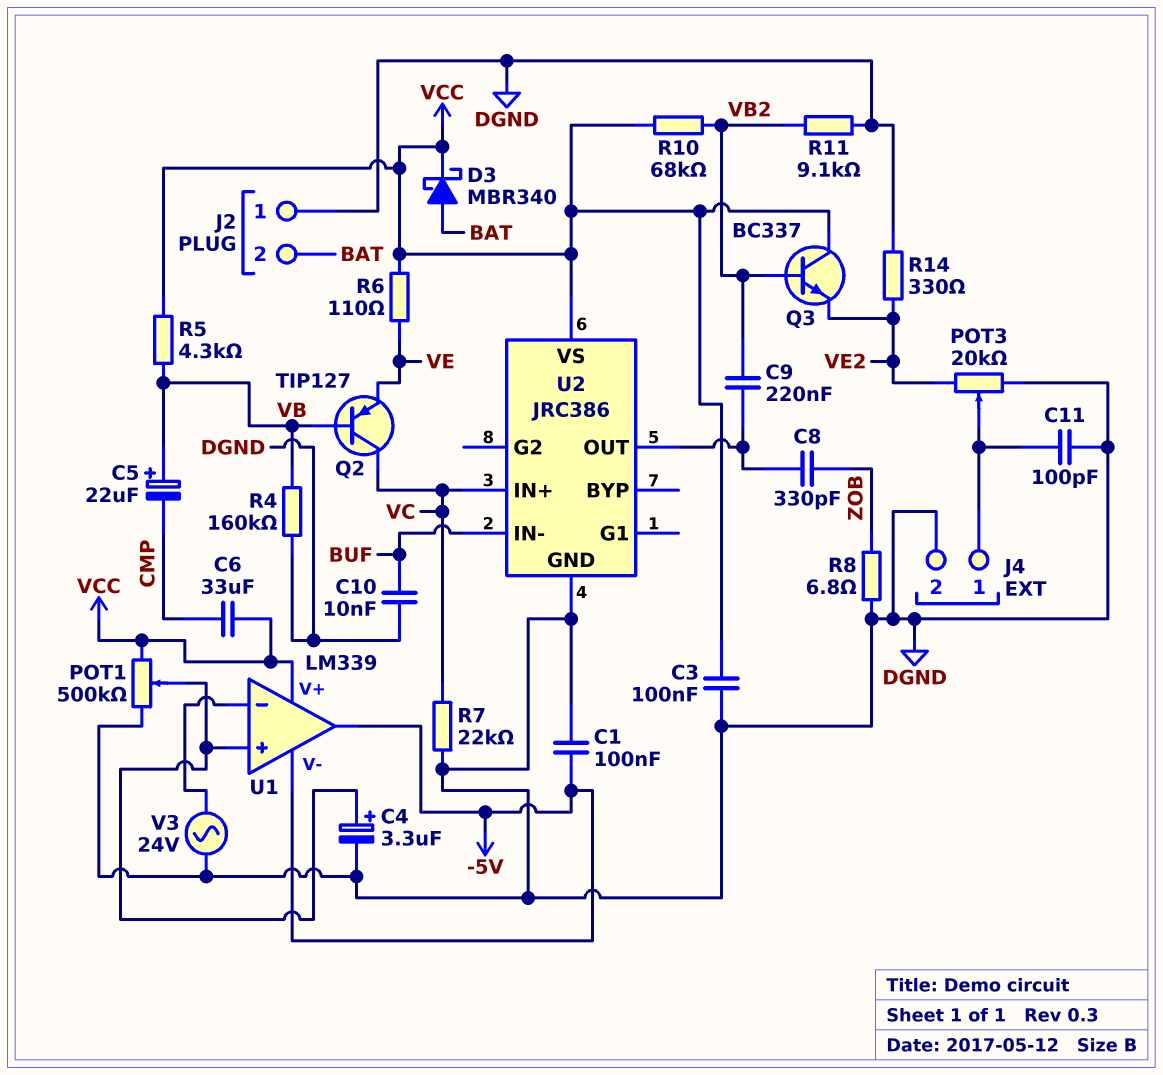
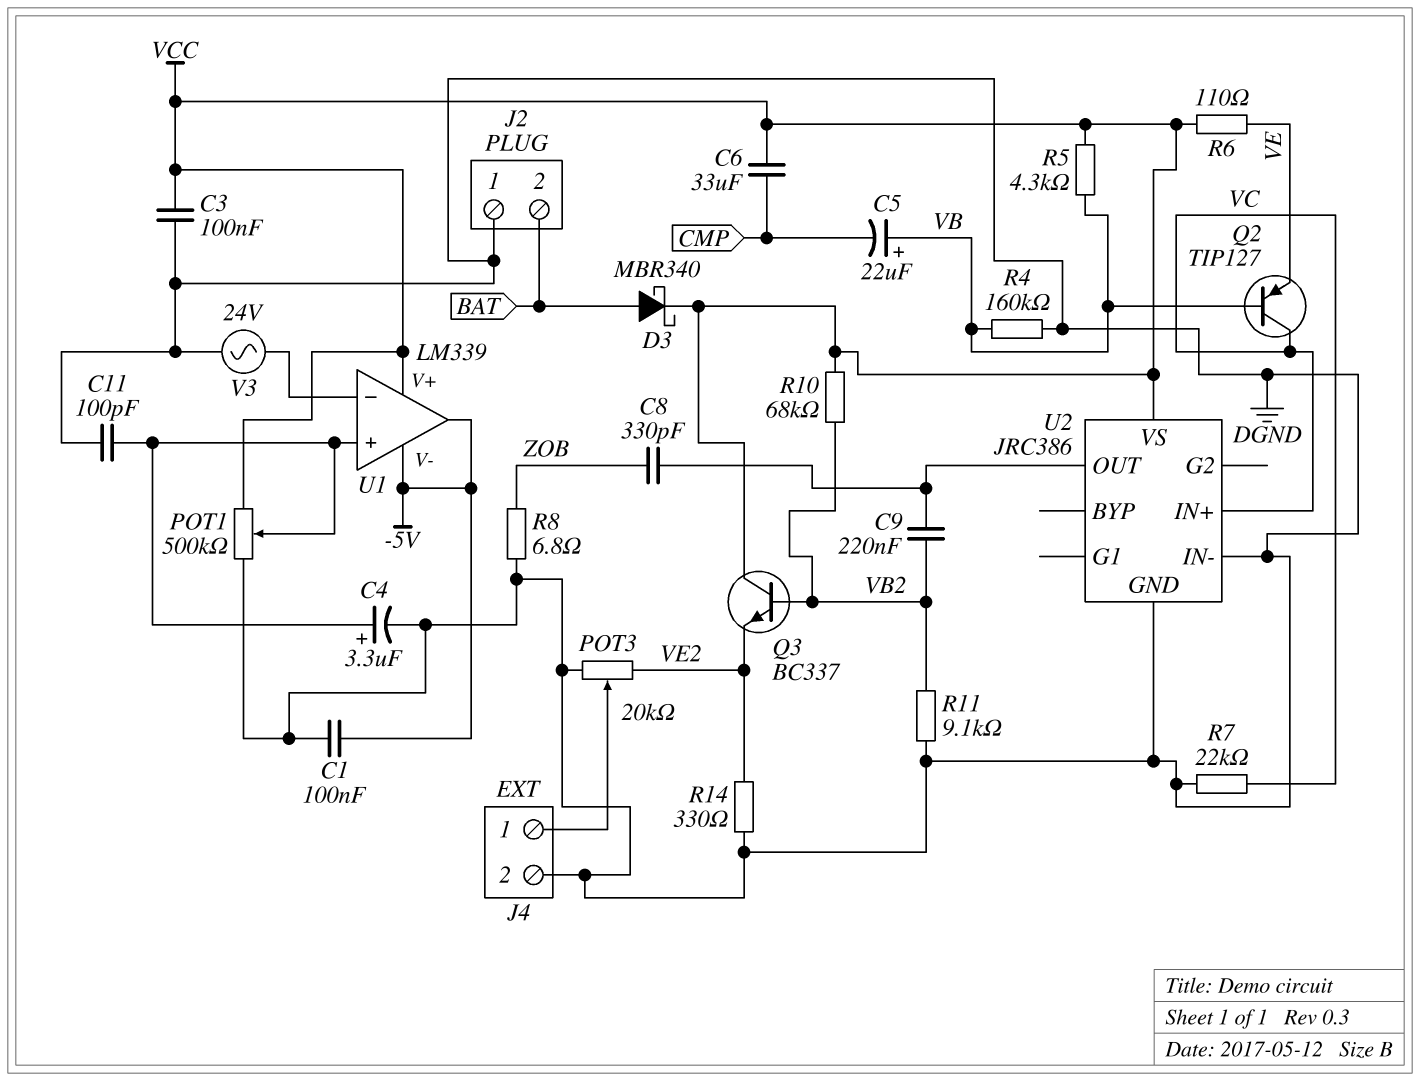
C10: 10nF (BUF, DGND) -> none
C11: 100pF (DGND, J4/1) -> 100pF (DGND, U1/in+)
U2 pin IN-: BUF -> DGND

